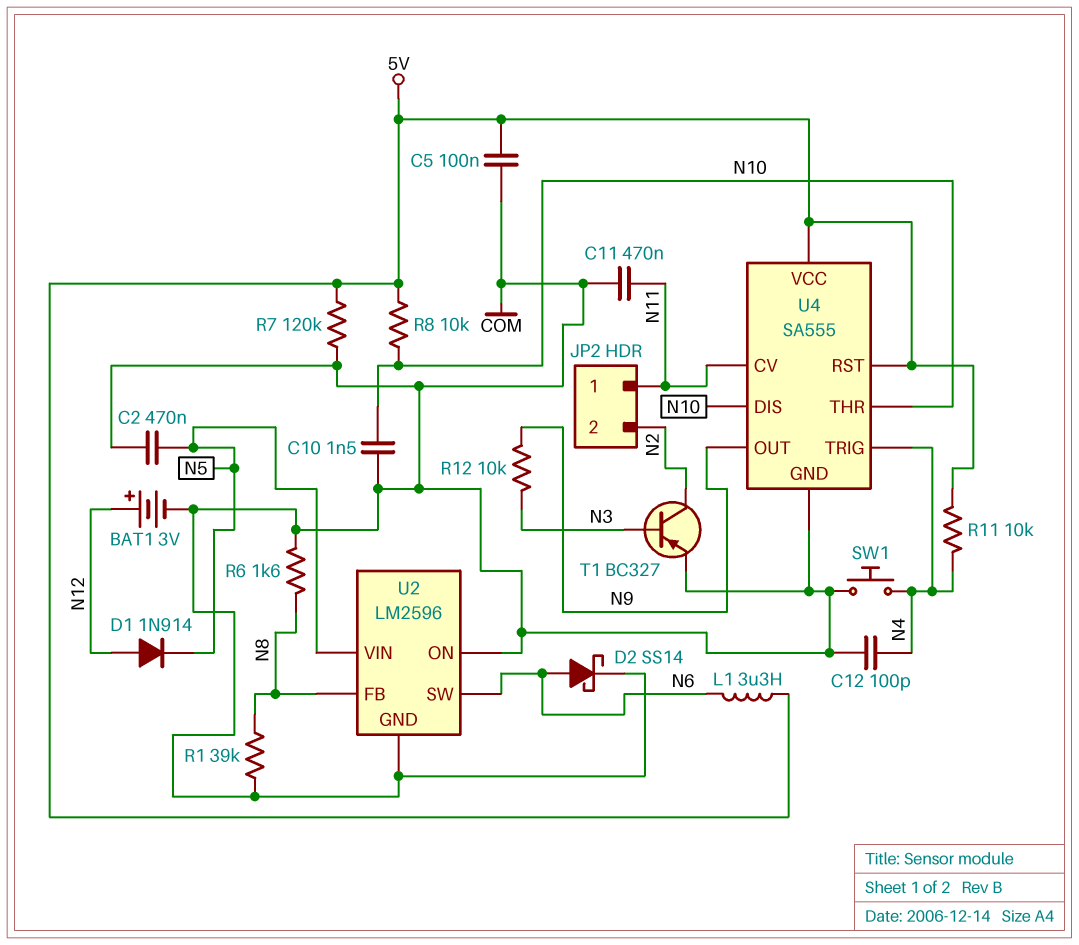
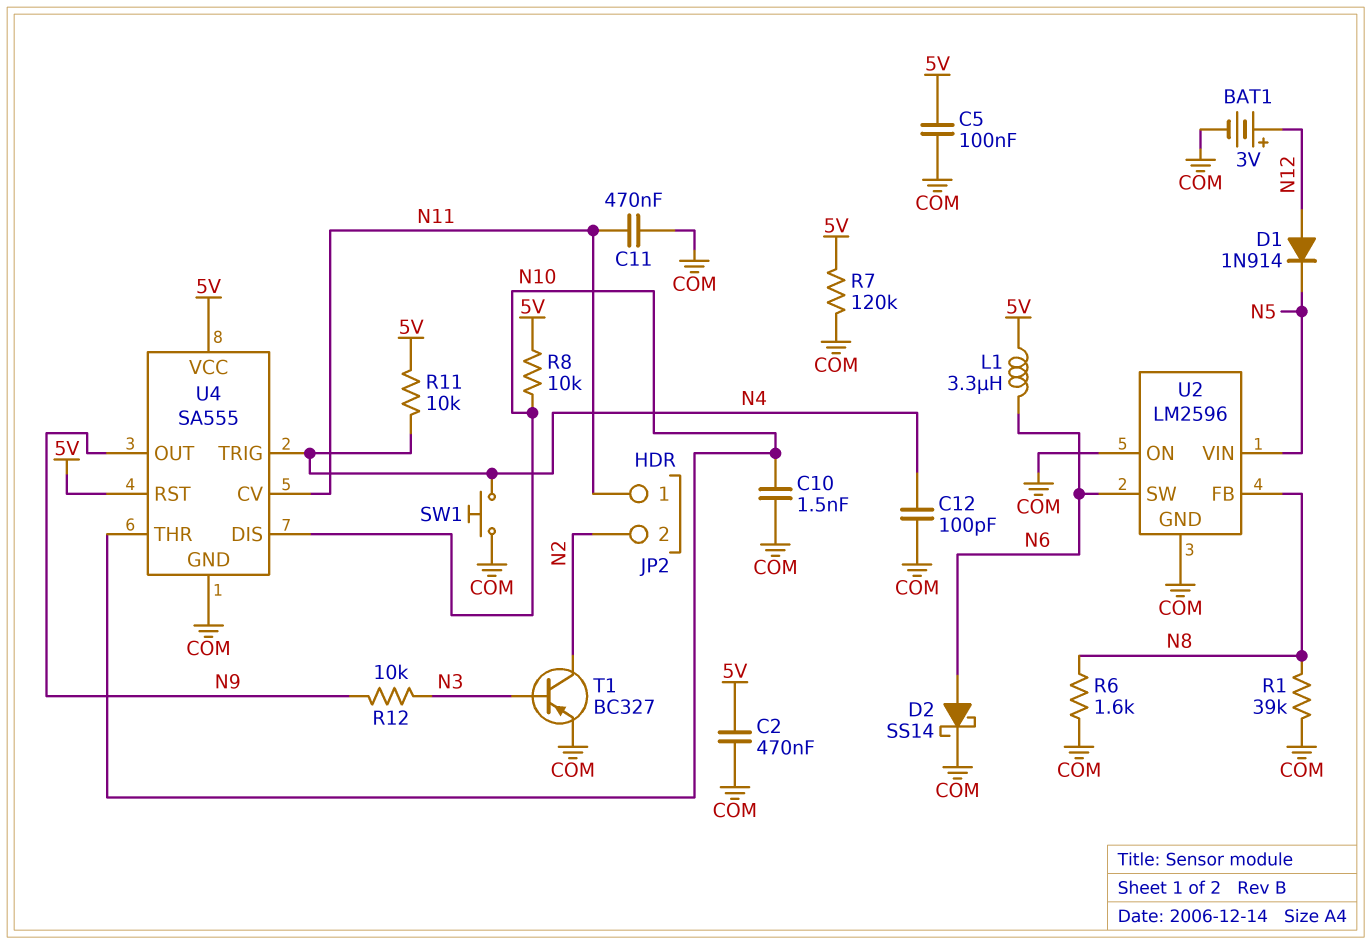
C2: 470nF (COM, N5) -> 470nF (5V, COM)

